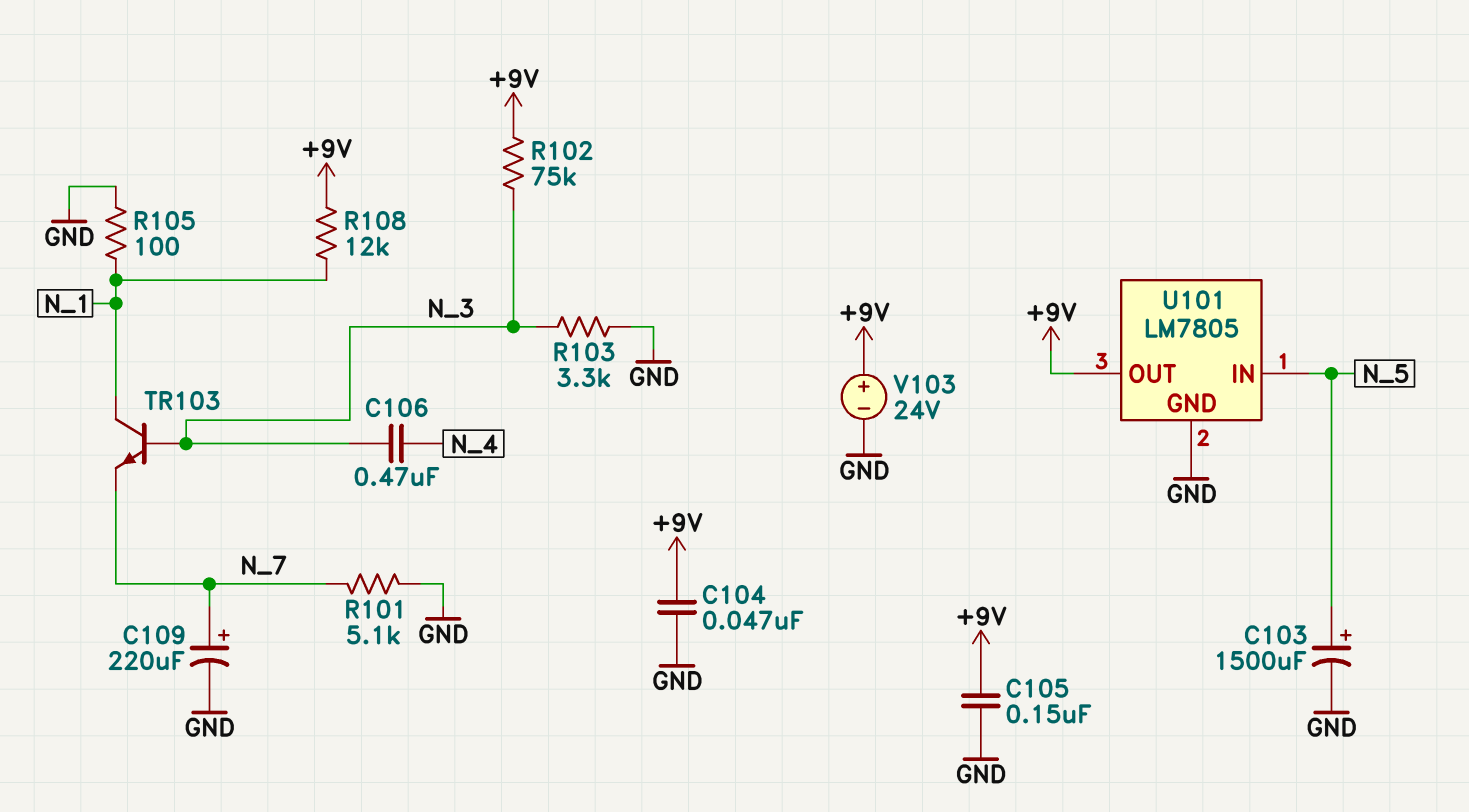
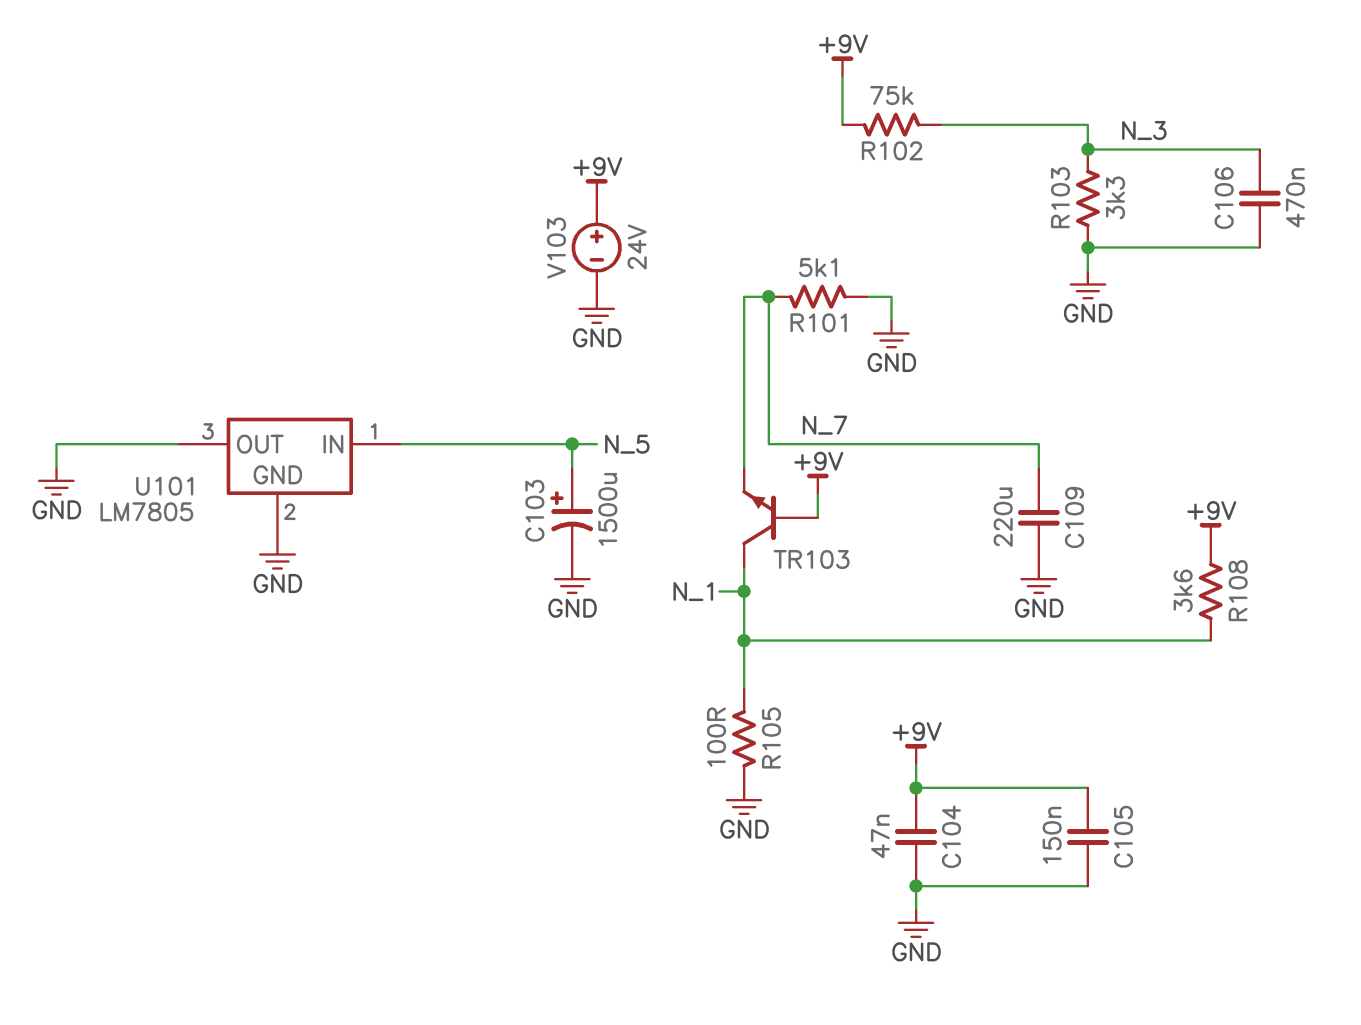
C106: 470nF (N_3, N_4) -> 470nF (GND, N_3)
C109: 220uF (plus N_7, minus GND) -> 220uF (GND, N_7)
R108: 12k (+9V, N_1) -> 3.6k (+9V, N_1)
TR103: NPN (B N_3, C N_1, E N_7) -> NPN (B +9V, C N_1, E N_7)
U101 pin OUT: +9V -> GND

